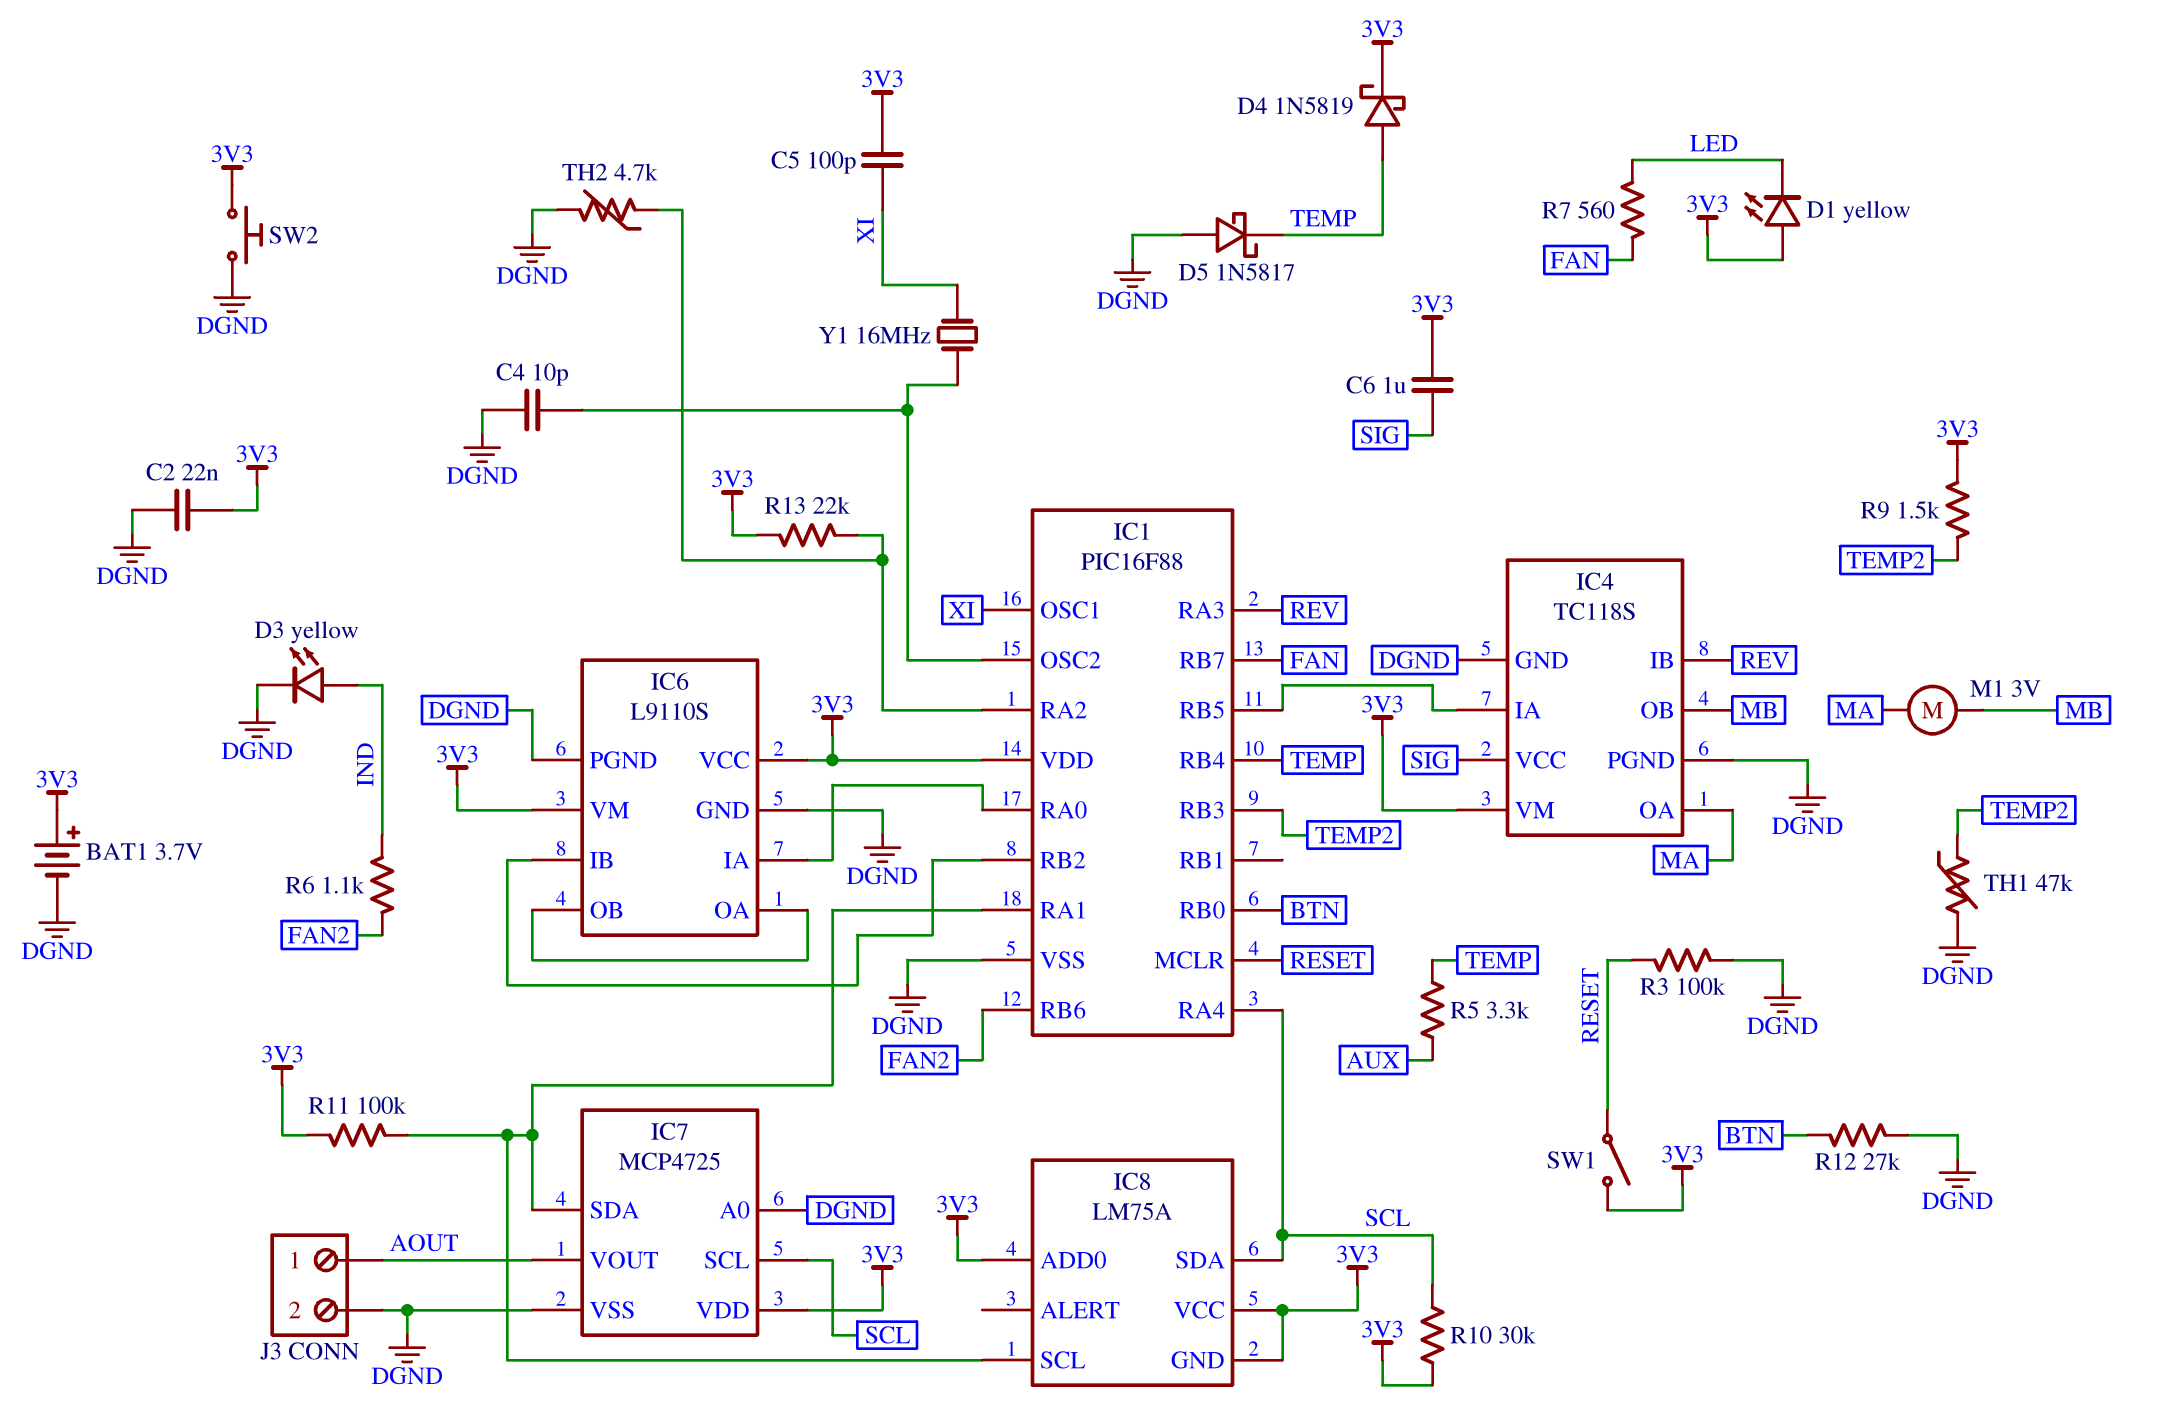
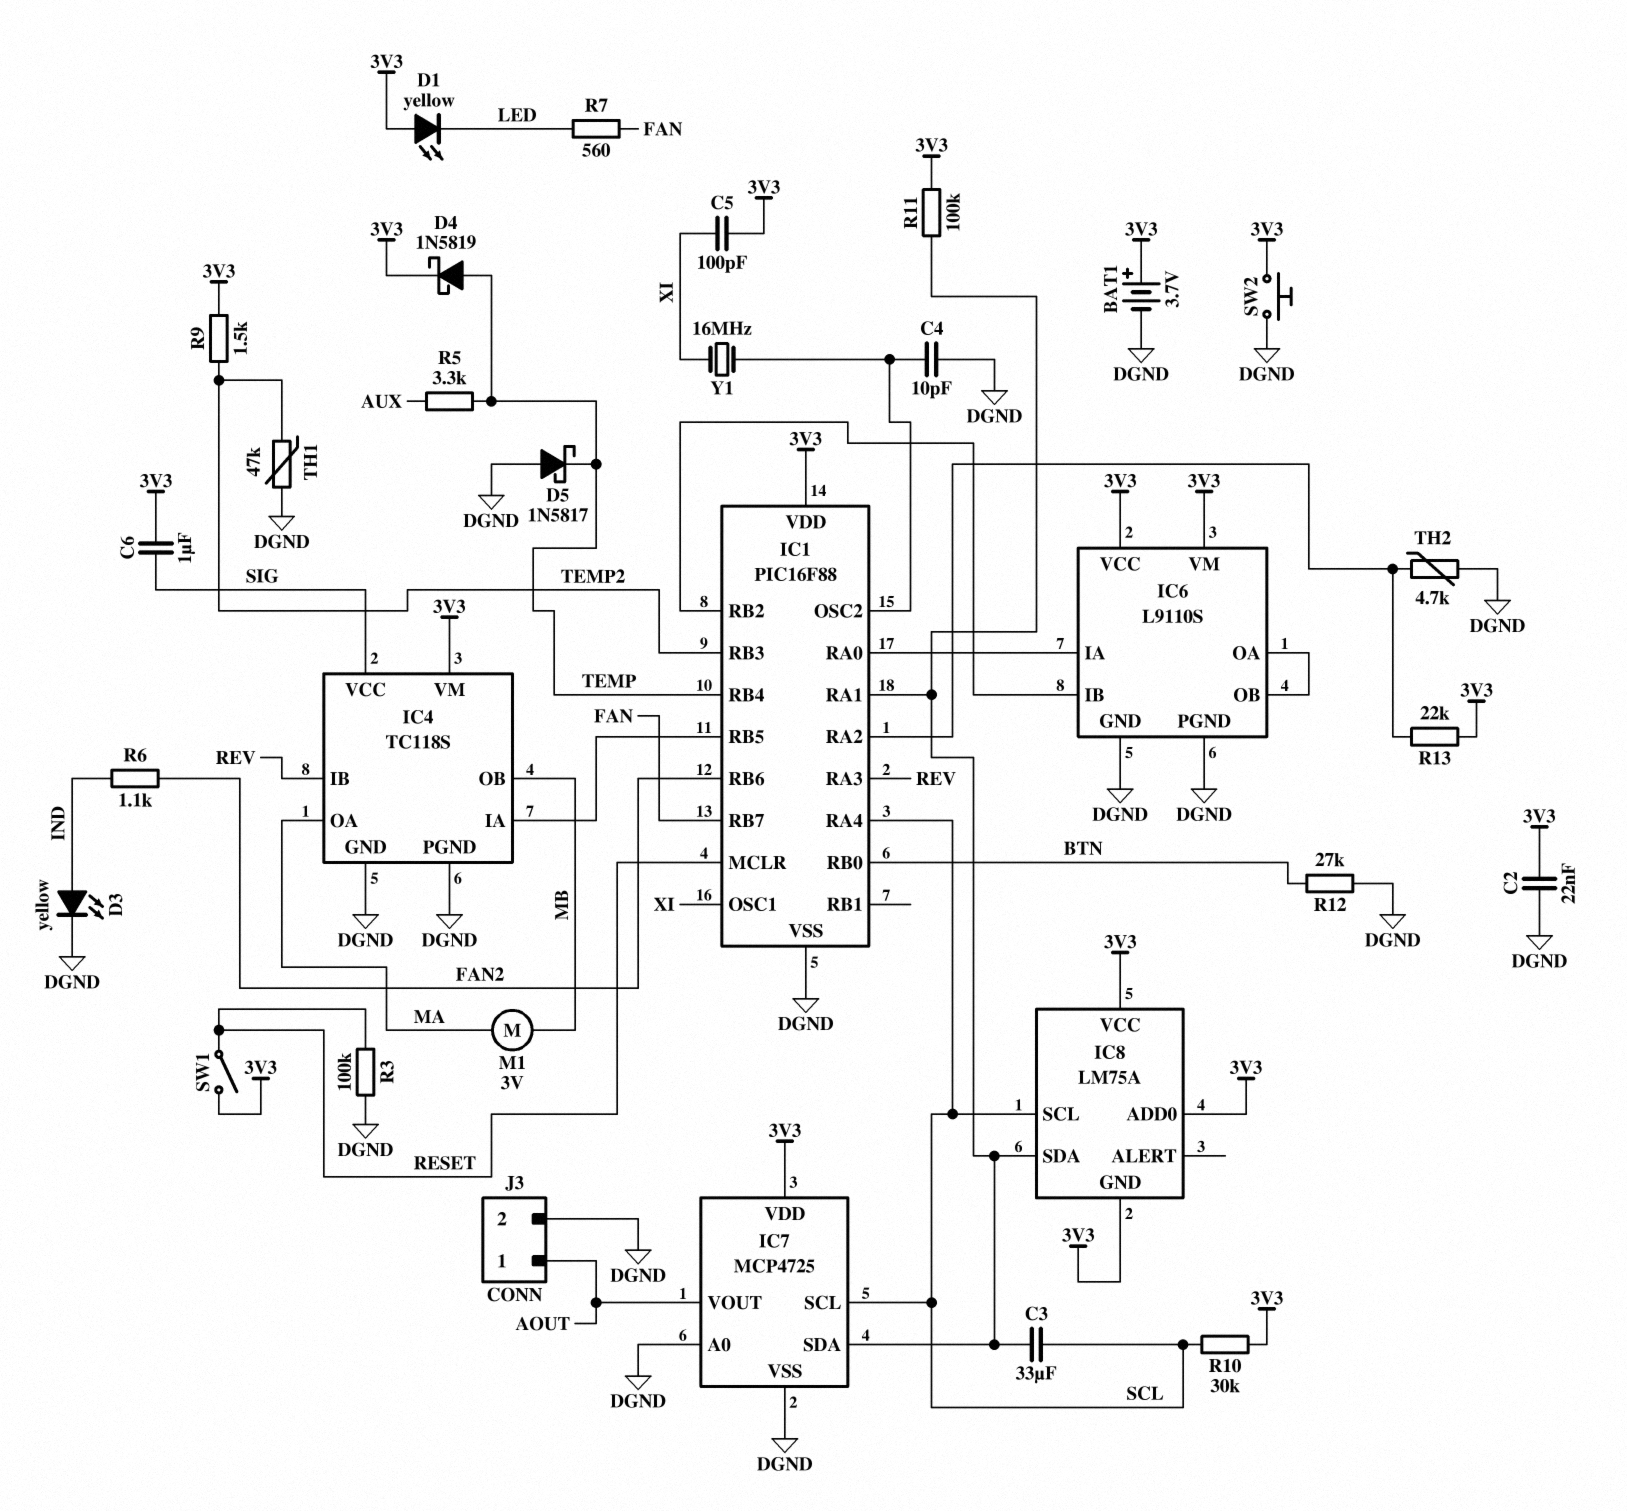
C3: none -> 33uF (IC1/RA1, SCL)
IC8 pin SCL: IC1/RA1 -> SCL
IC8 pin SDA: SCL -> IC1/RA1

